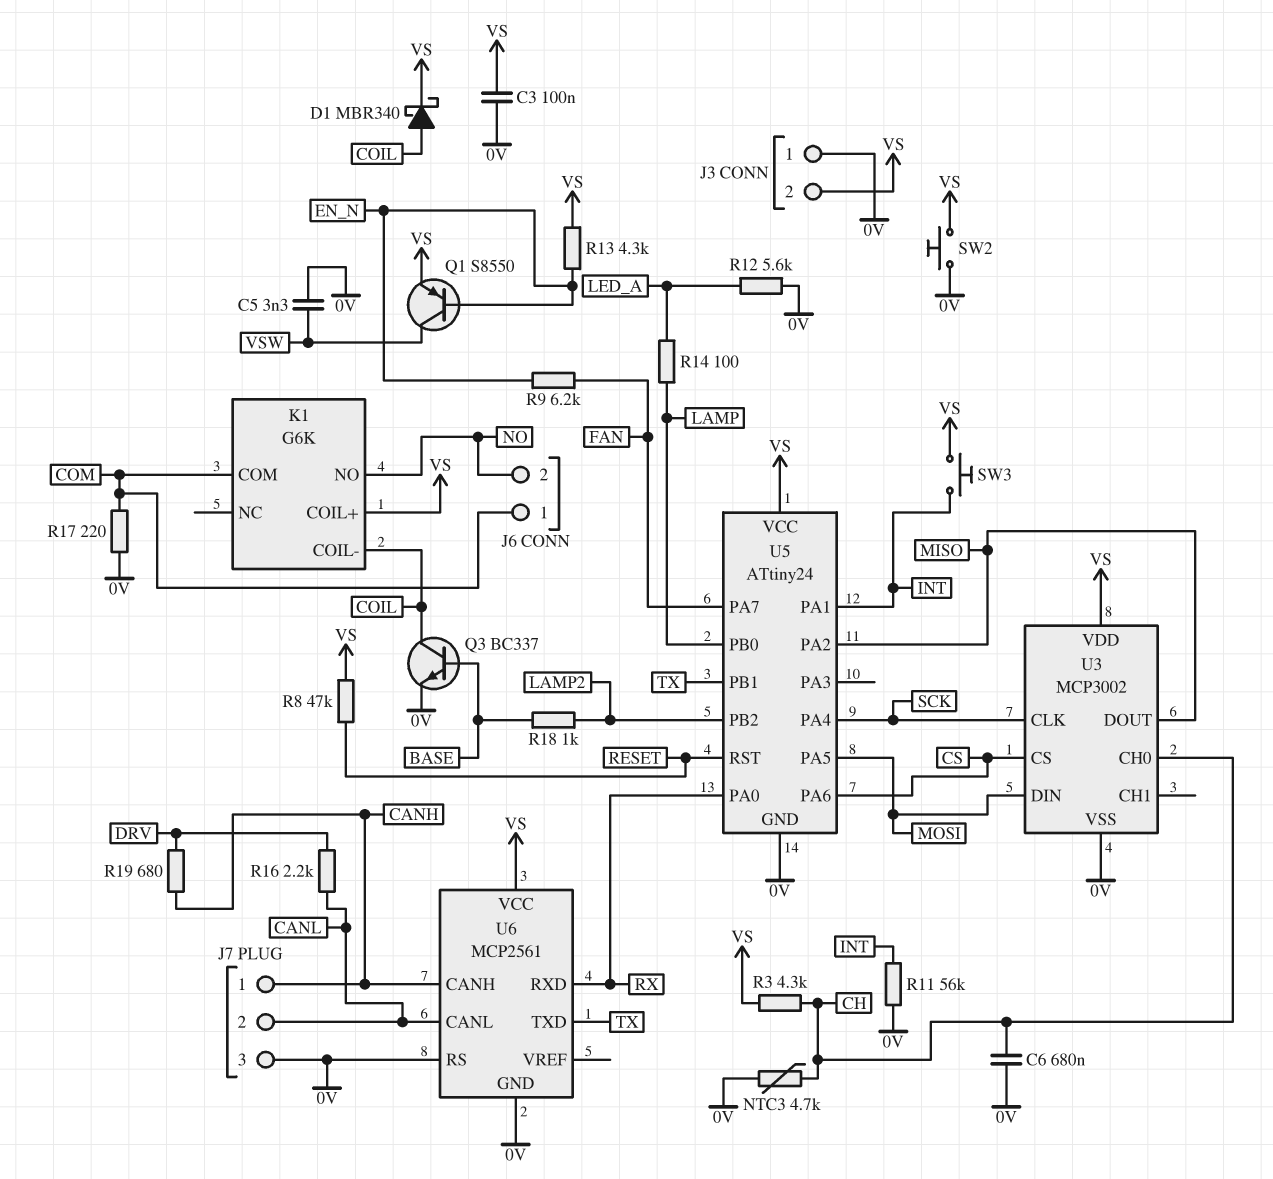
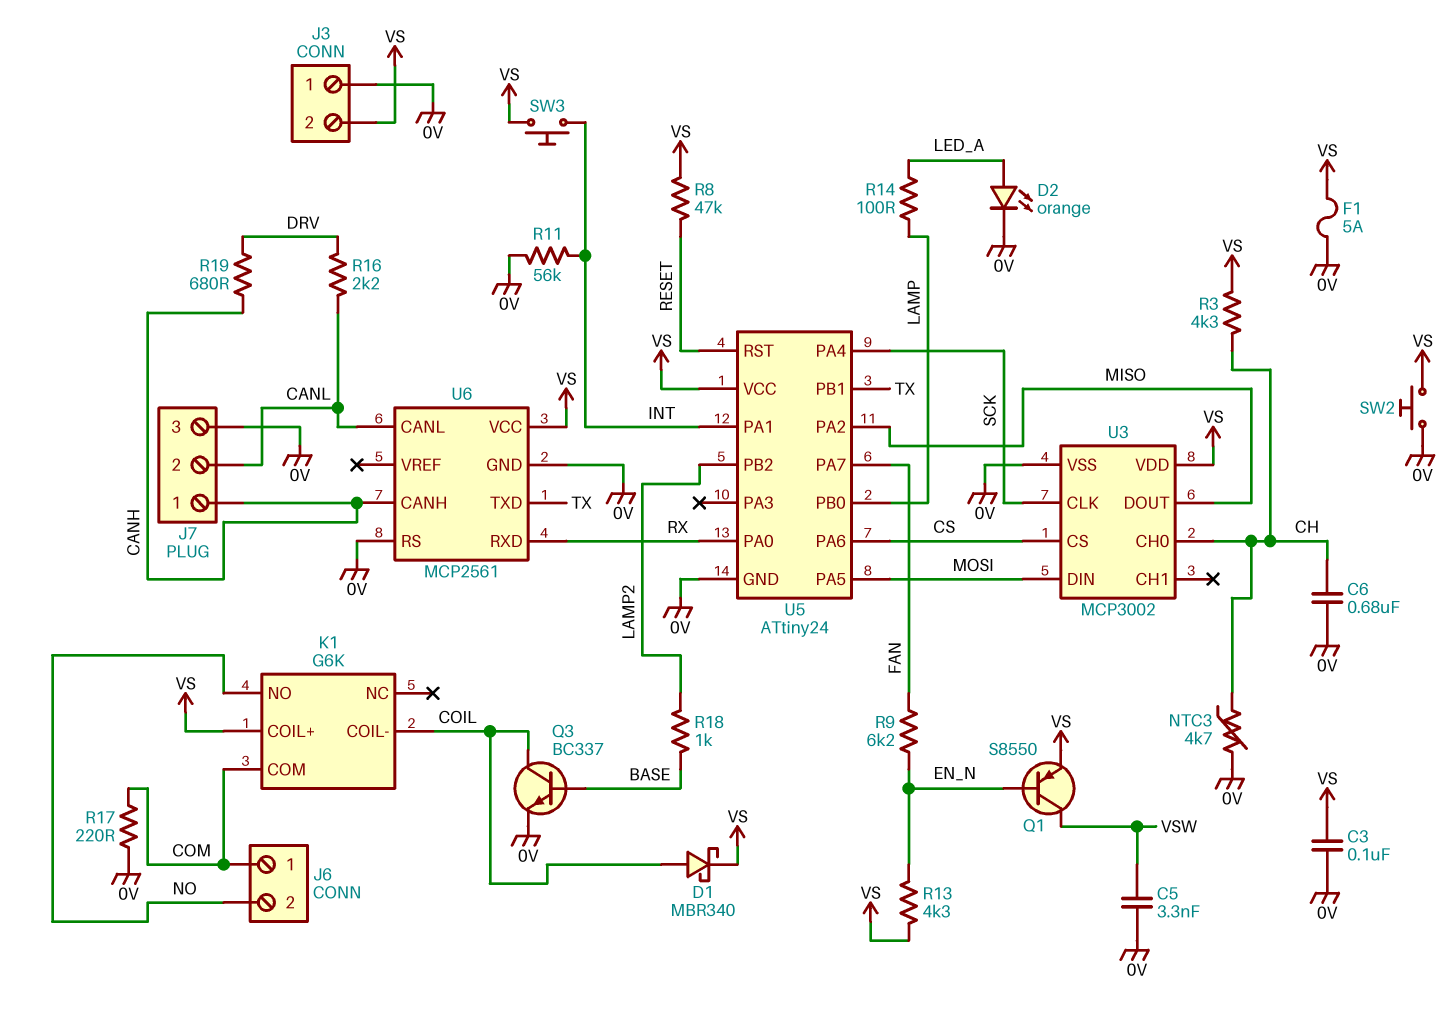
D2: none -> LED orange (A LED_A, K 0V)
F1: none -> 5A (0V, VS)
R12: 5.6k (0V, LED_A) -> none

